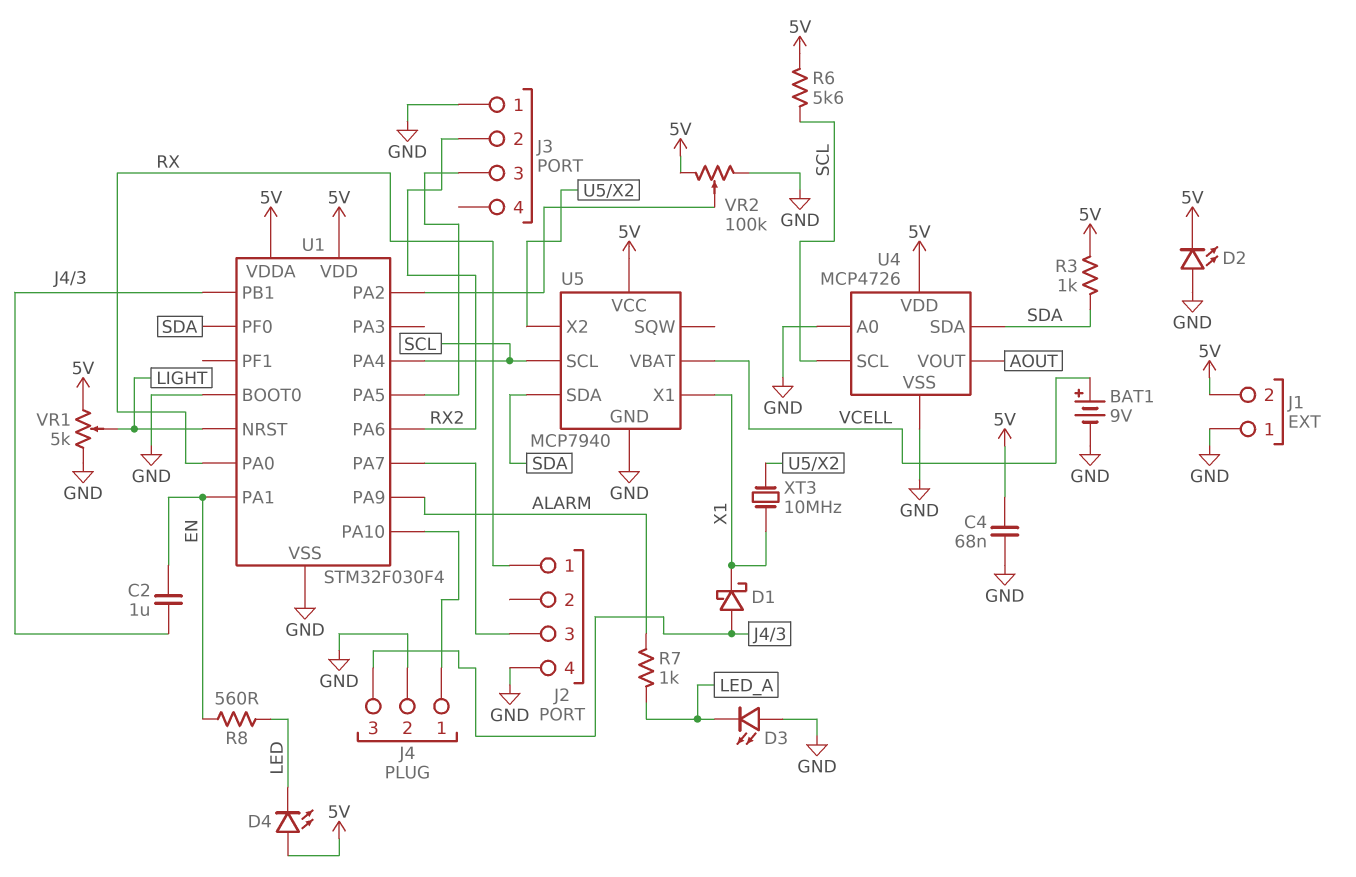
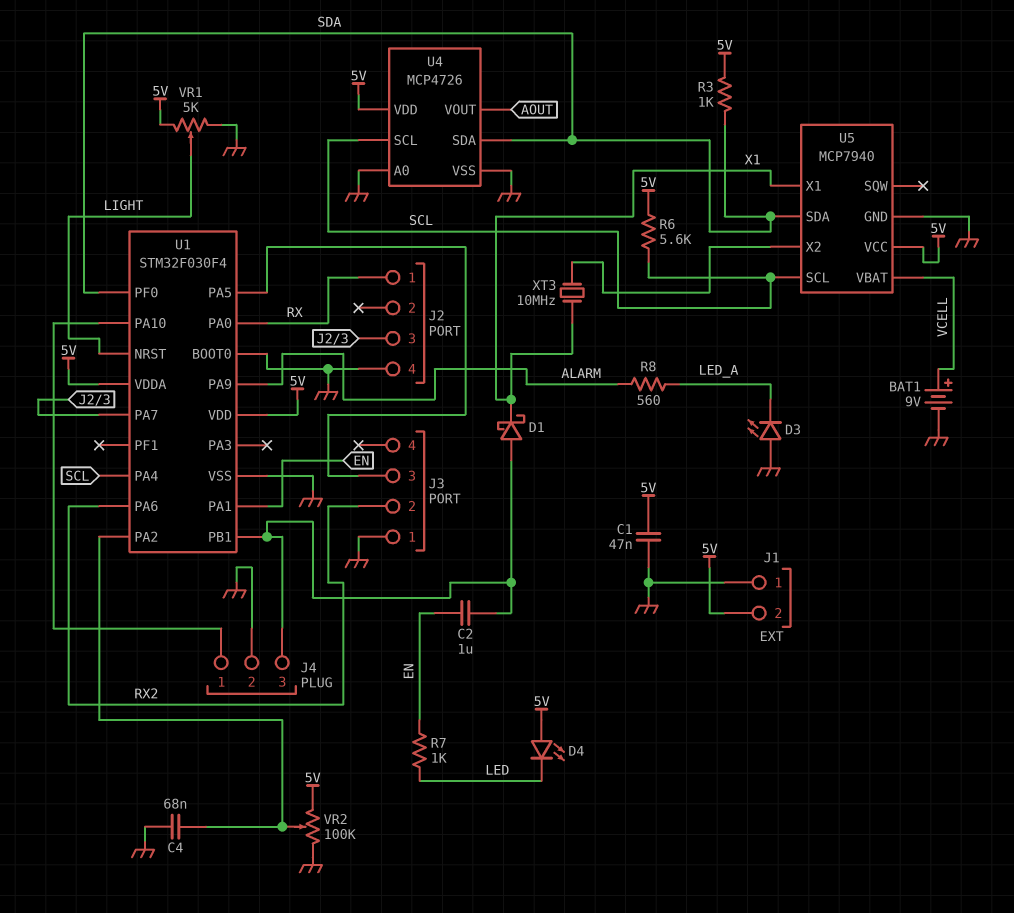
C1: none -> 47nF (5V, GND)
C4: 68nF (5V, GND) -> 68nF (GND, U1/PA2)
D2: LED (A GND, K 5V) -> none
R7: 1k (ALARM, LED_A) -> 1k (EN, LED)
R8: 560 (EN, LED) -> 560 (ALARM, LED_A)

